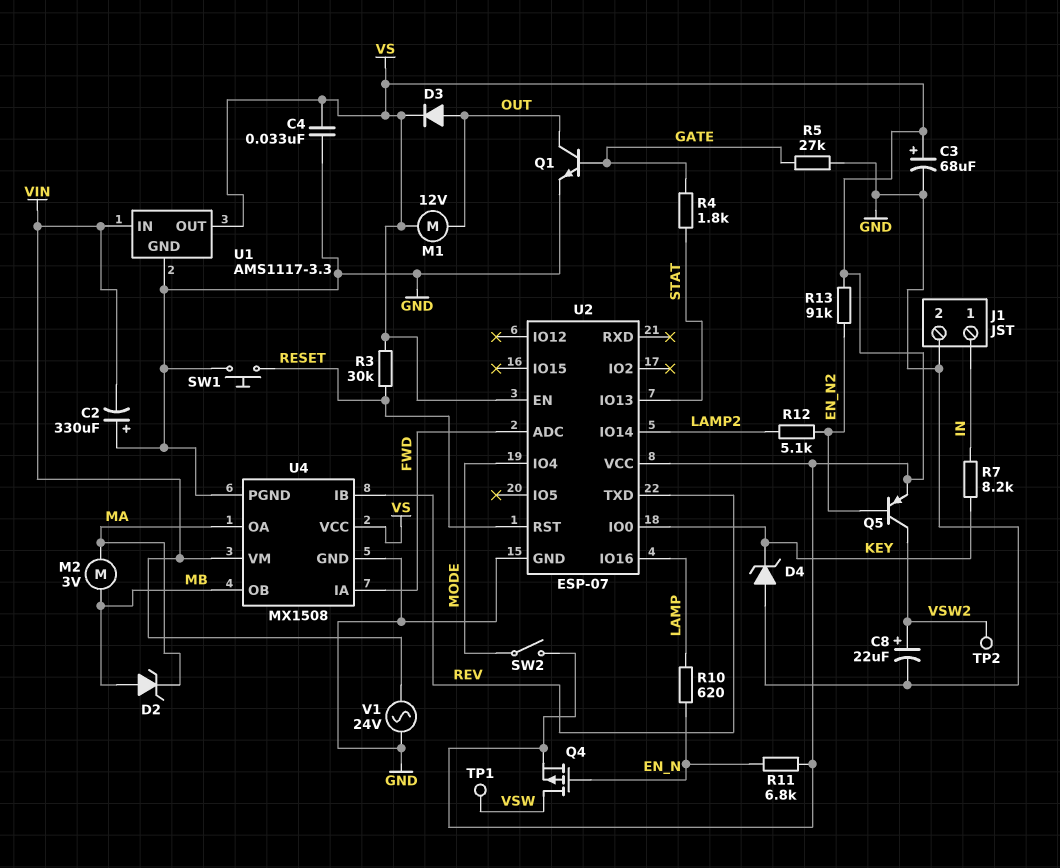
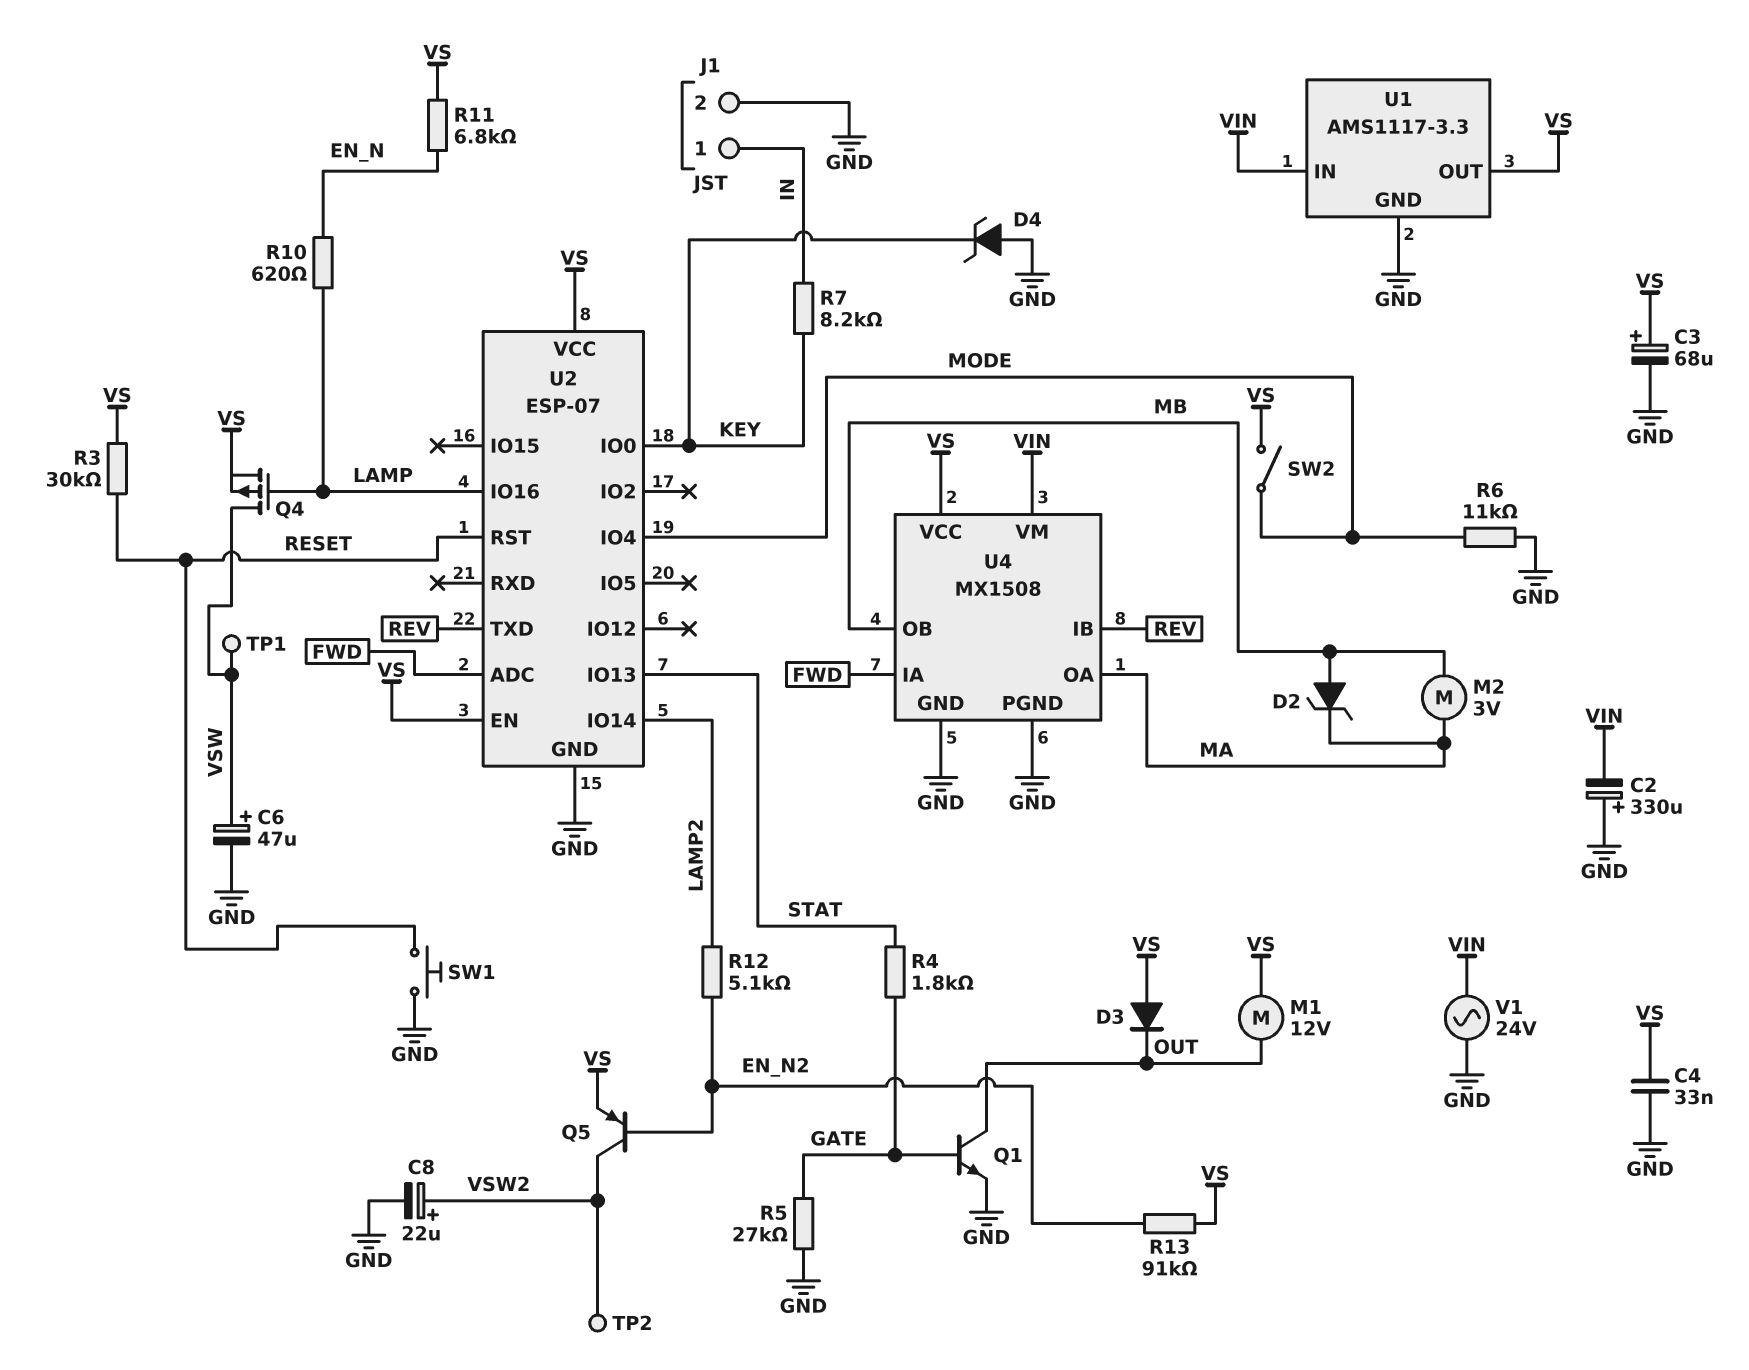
C6: none -> 47uF (plus VSW, minus GND)
D3: diode (A OUT, K VS) -> diode (A VS, K OUT)
Q4: PMOS (G EN_N, D VSW, S VS) -> PMOS (G LAMP, D VSW, S VS)
R6: none -> 11k (GND, MODE)

